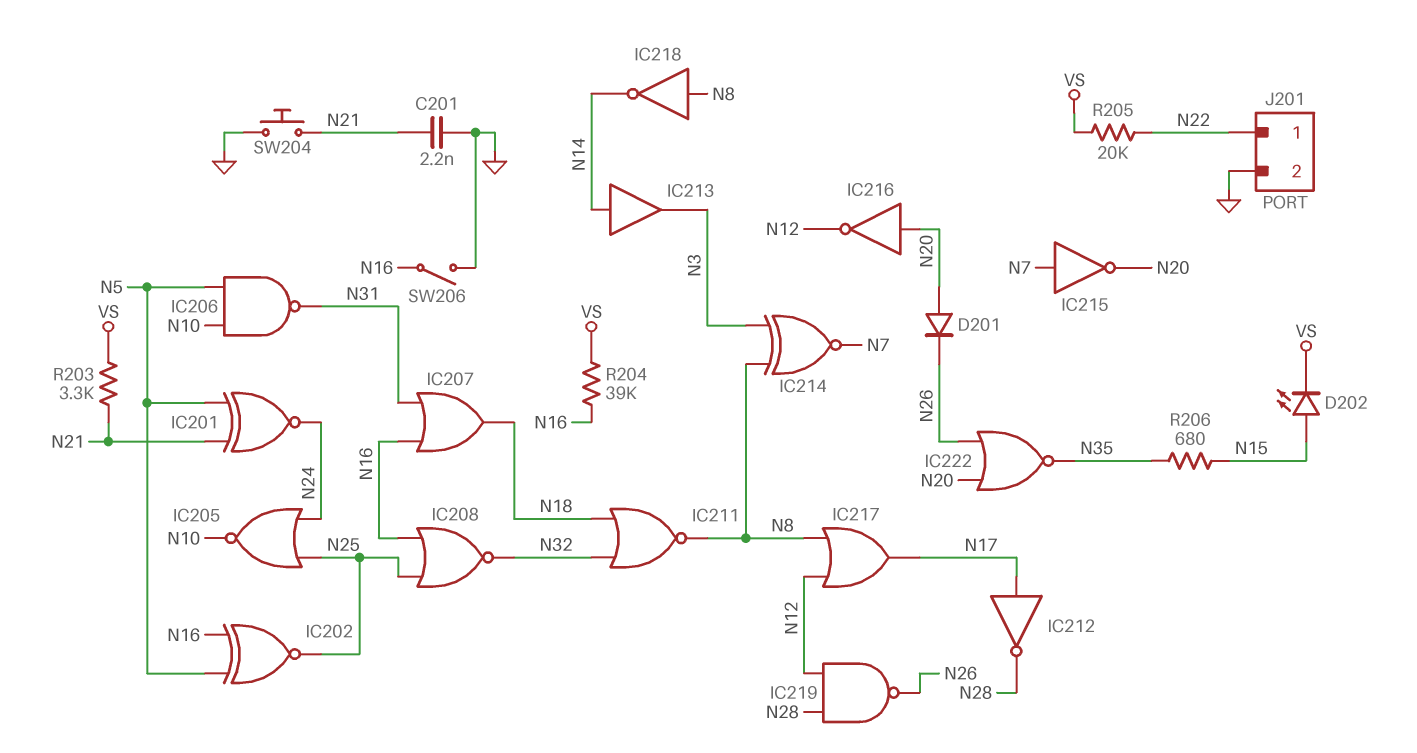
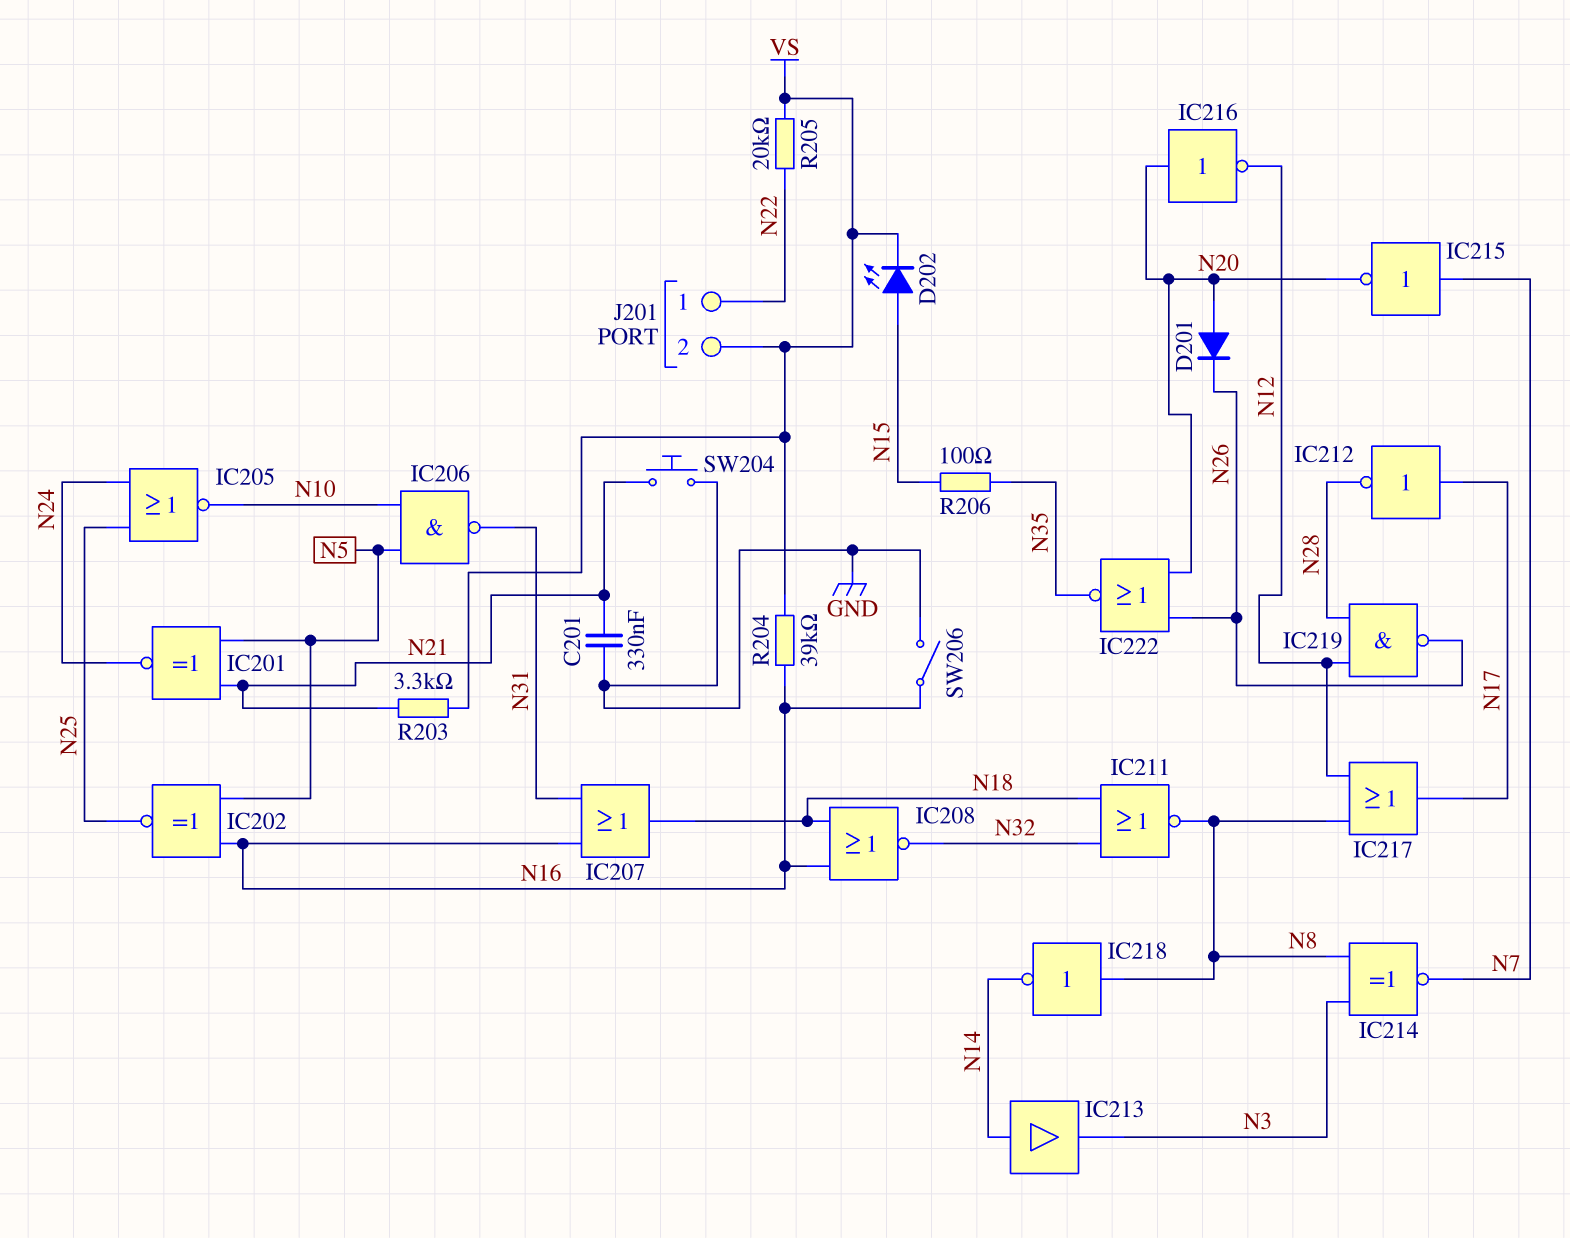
C201: 2.2nF (GND, N21) -> 330nF (GND, N21)
IC208: NOR (in N16, in N25, out N32) -> NOR (in N16, in N18, out N32)
J201 pin 2: GND -> VS
R206: 680 (N15, N35) -> 100 (N15, N35)

